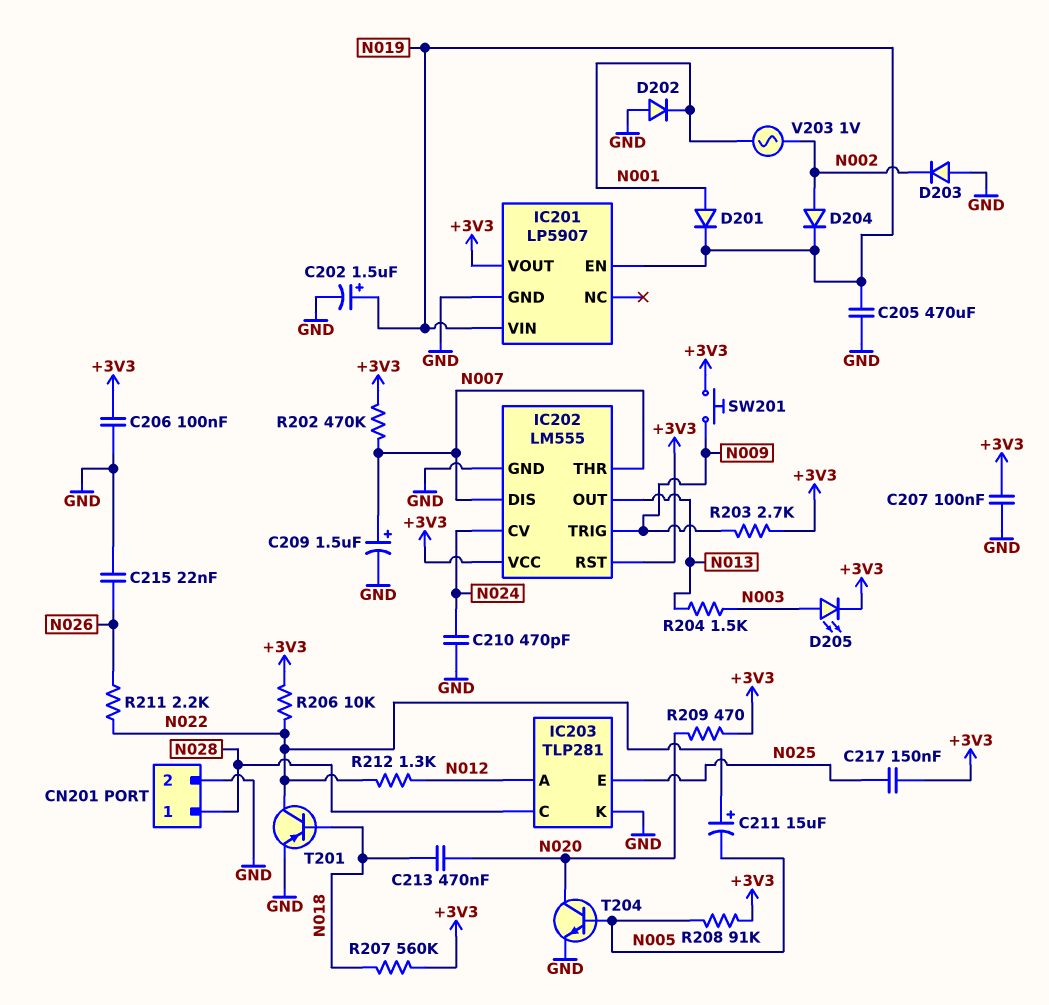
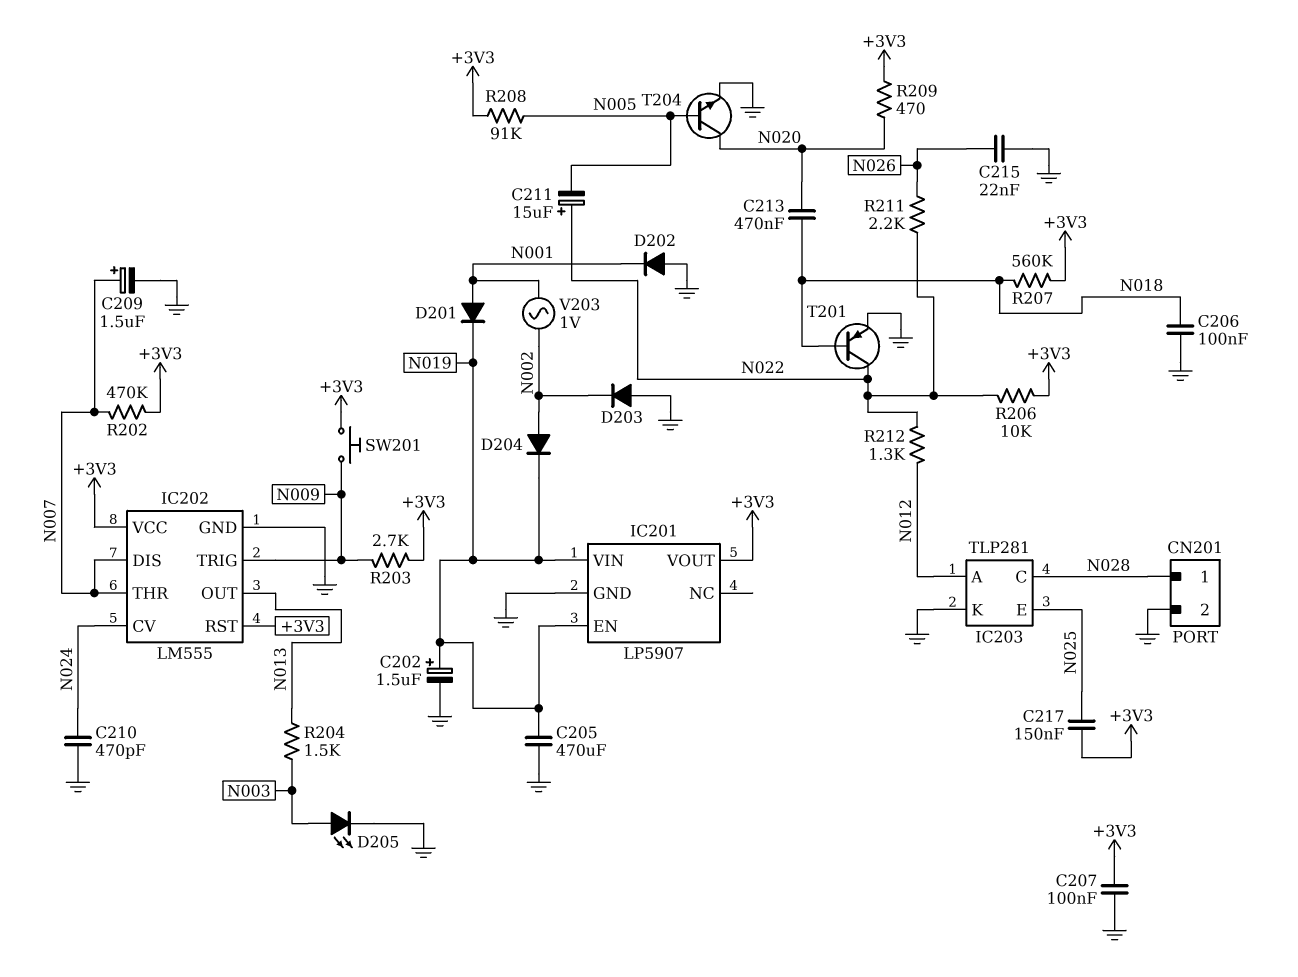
C206: 100nF (+3V3, GND) -> 100nF (GND, N018)
D205: LED (A N003, K +3V3) -> LED (A N003, K GND)

